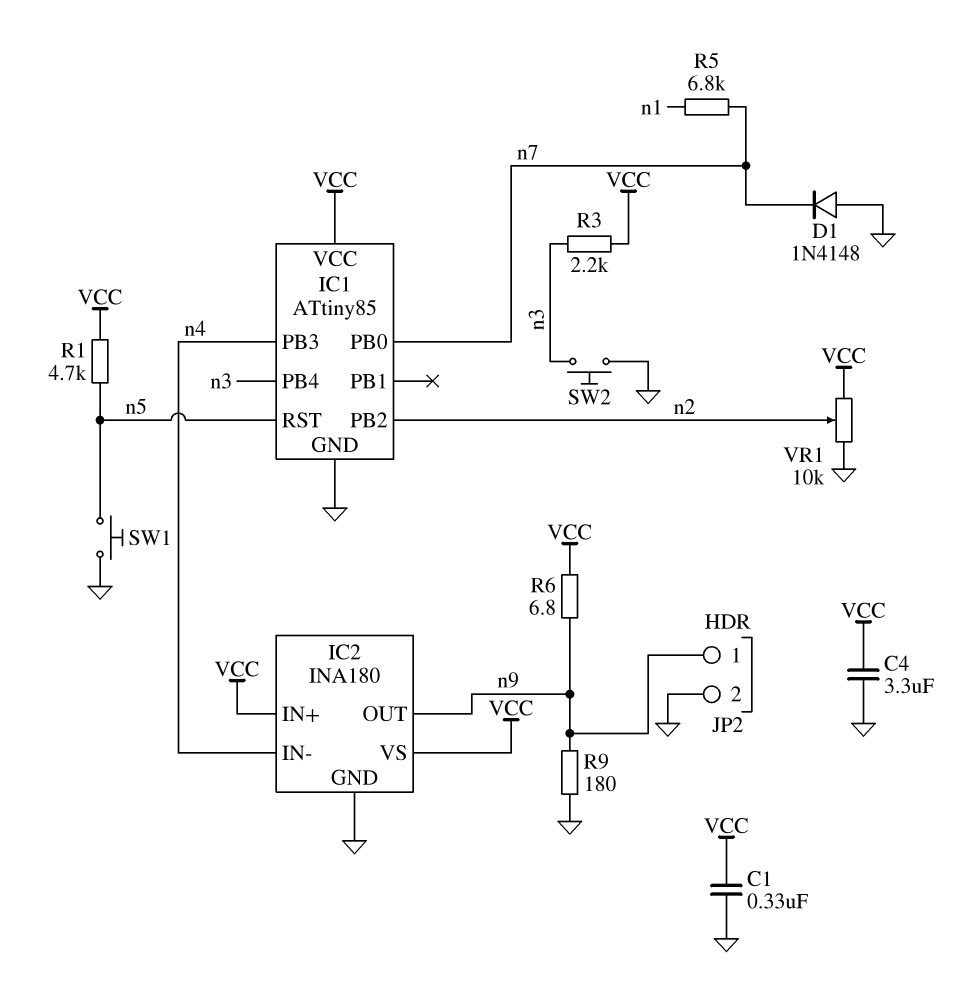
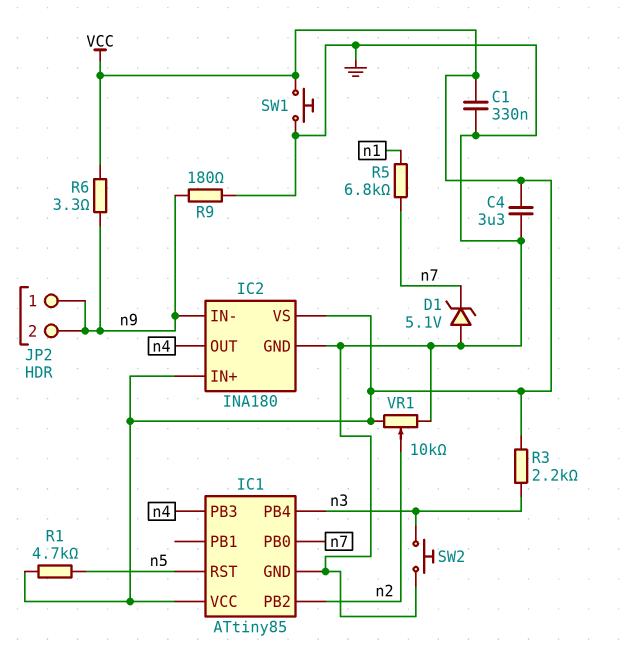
D1: diode 1N4148 (A GND, K n7) -> zener 5.1V (A GND, K n7)
IC2 pin IN-: n4 -> n9
IC2 pin OUT: n9 -> n4
JP2 pin 2: GND -> n9
R6: 6.8 (VCC, n9) -> 3.3 (VCC, n9)
SW1: button (GND, n5) -> button (GND, VCC)

